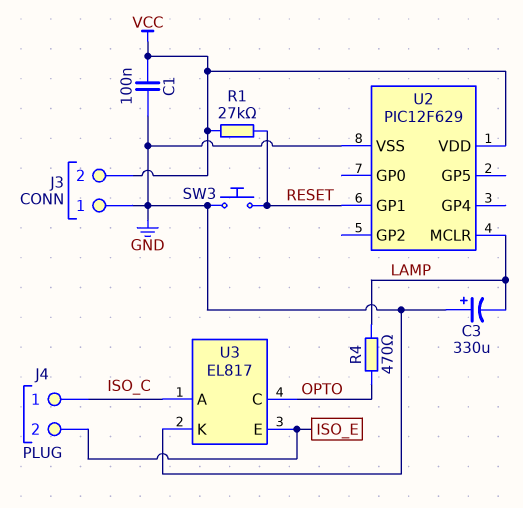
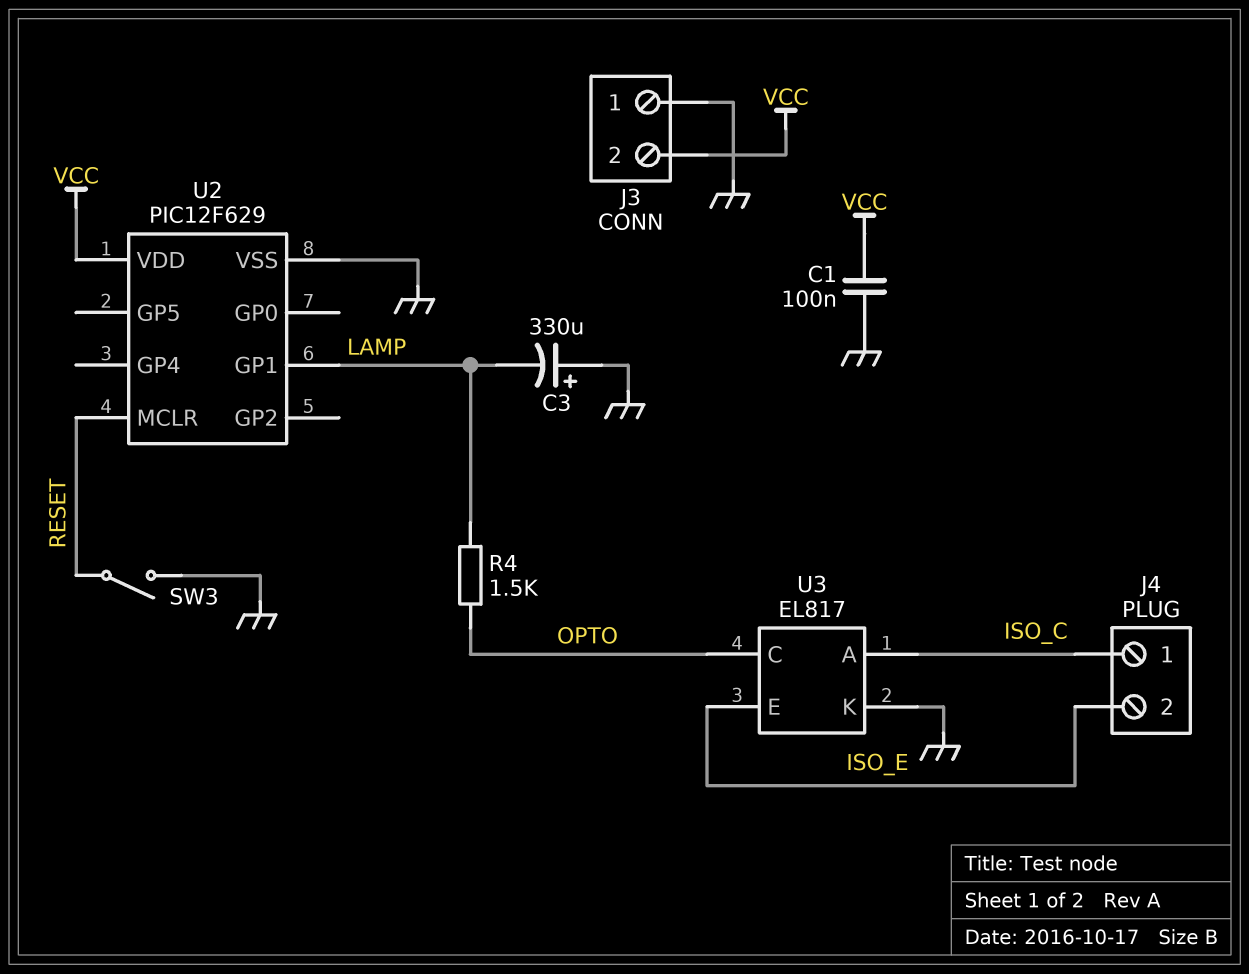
R1: 27k (RESET, VCC) -> none
R4: 470 (LAMP, OPTO) -> 1.5k (LAMP, OPTO)
SW3: button (GND, RESET) -> switch (GND, RESET)
U2 pin GP1: RESET -> LAMP
U2 pin MCLR: LAMP -> RESET

